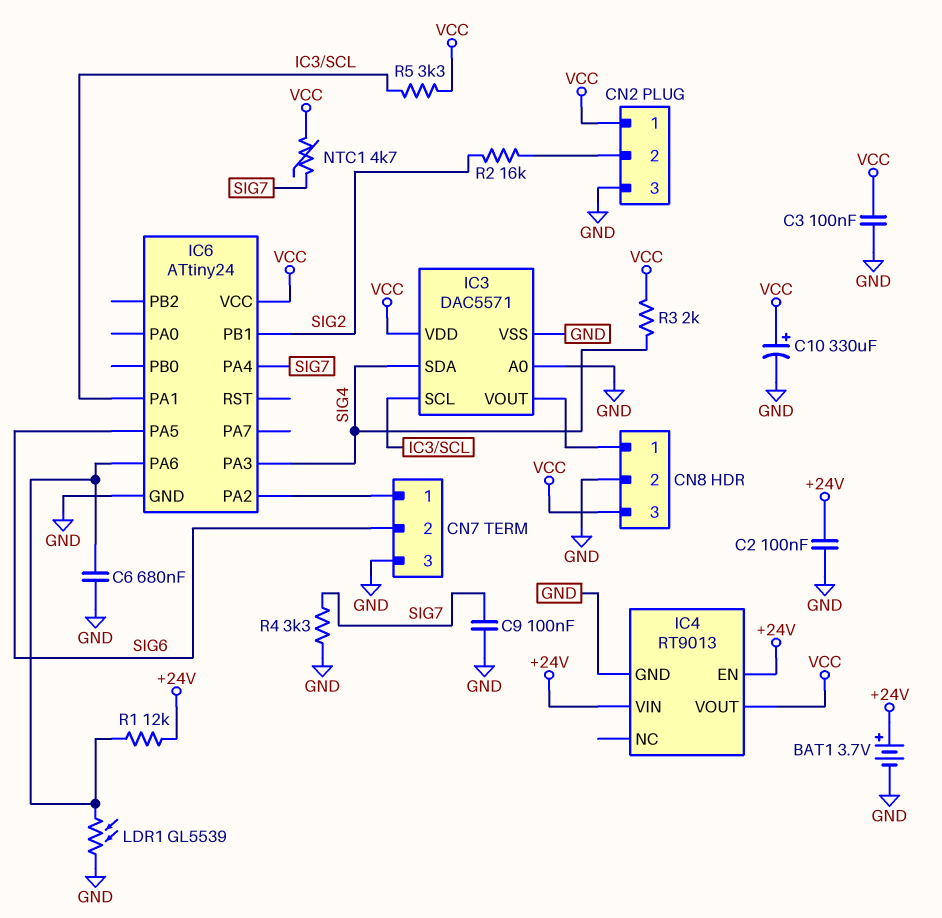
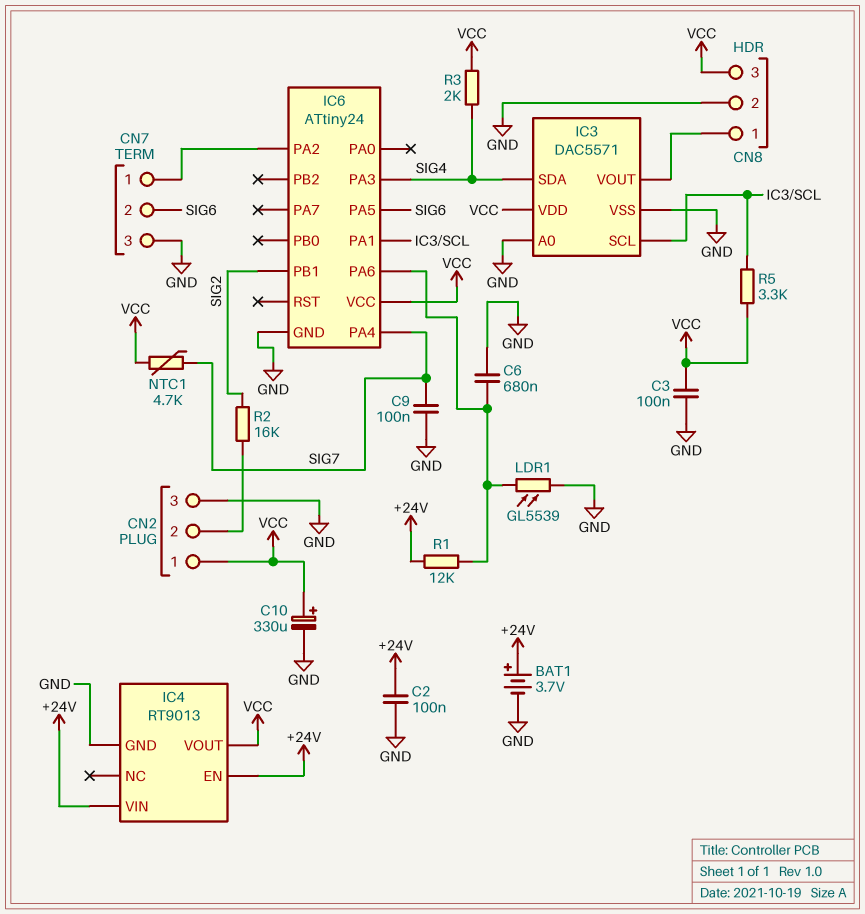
R4: 3.3k (GND, SIG7) -> none

